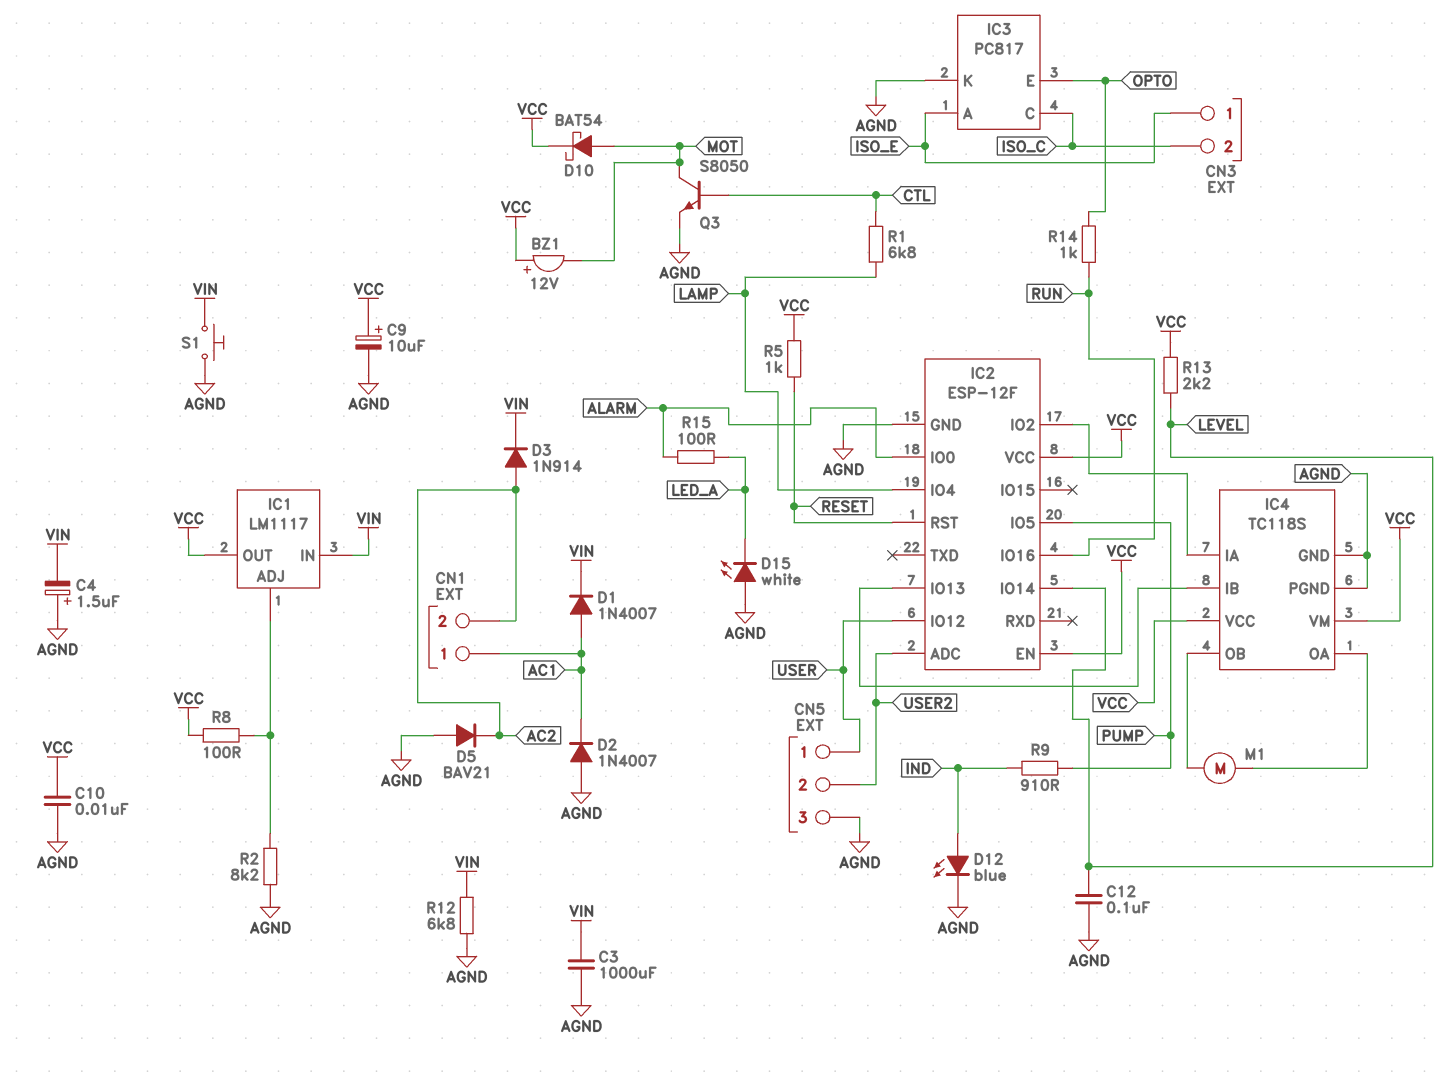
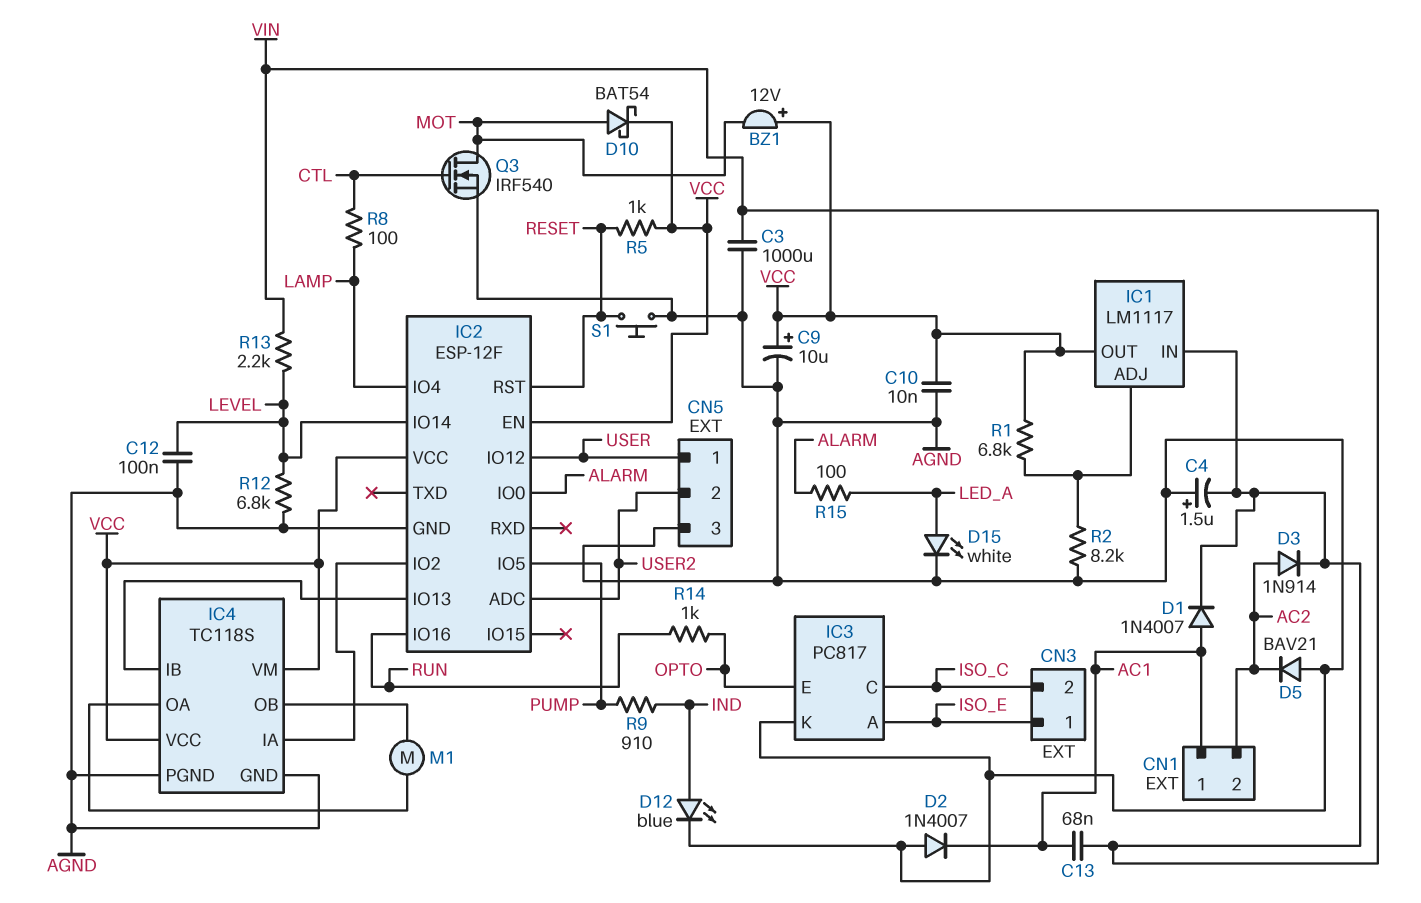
C13: none -> 68nF (AC1, VIN)
D15: LED white (A AGND, K LED_A) -> LED white (A LED_A, K AGND)
Q3: NPN S8050 (B CTL, C MOT, E AGND) -> NMOS IRF540 (G CTL, D MOT, S AGND)
R1: 6.8k (CTL, LAMP) -> 6.8k (IC1/ADJ, VCC)
R8: 100 (IC1/ADJ, VCC) -> 100 (CTL, LAMP)
R12: 6.8k (AGND, VIN) -> 6.8k (AGND, LEVEL)
R13: 2.2k (LEVEL, VCC) -> 2.2k (LEVEL, VIN)
S1: button (AGND, VIN) -> button (AGND, RESET)

